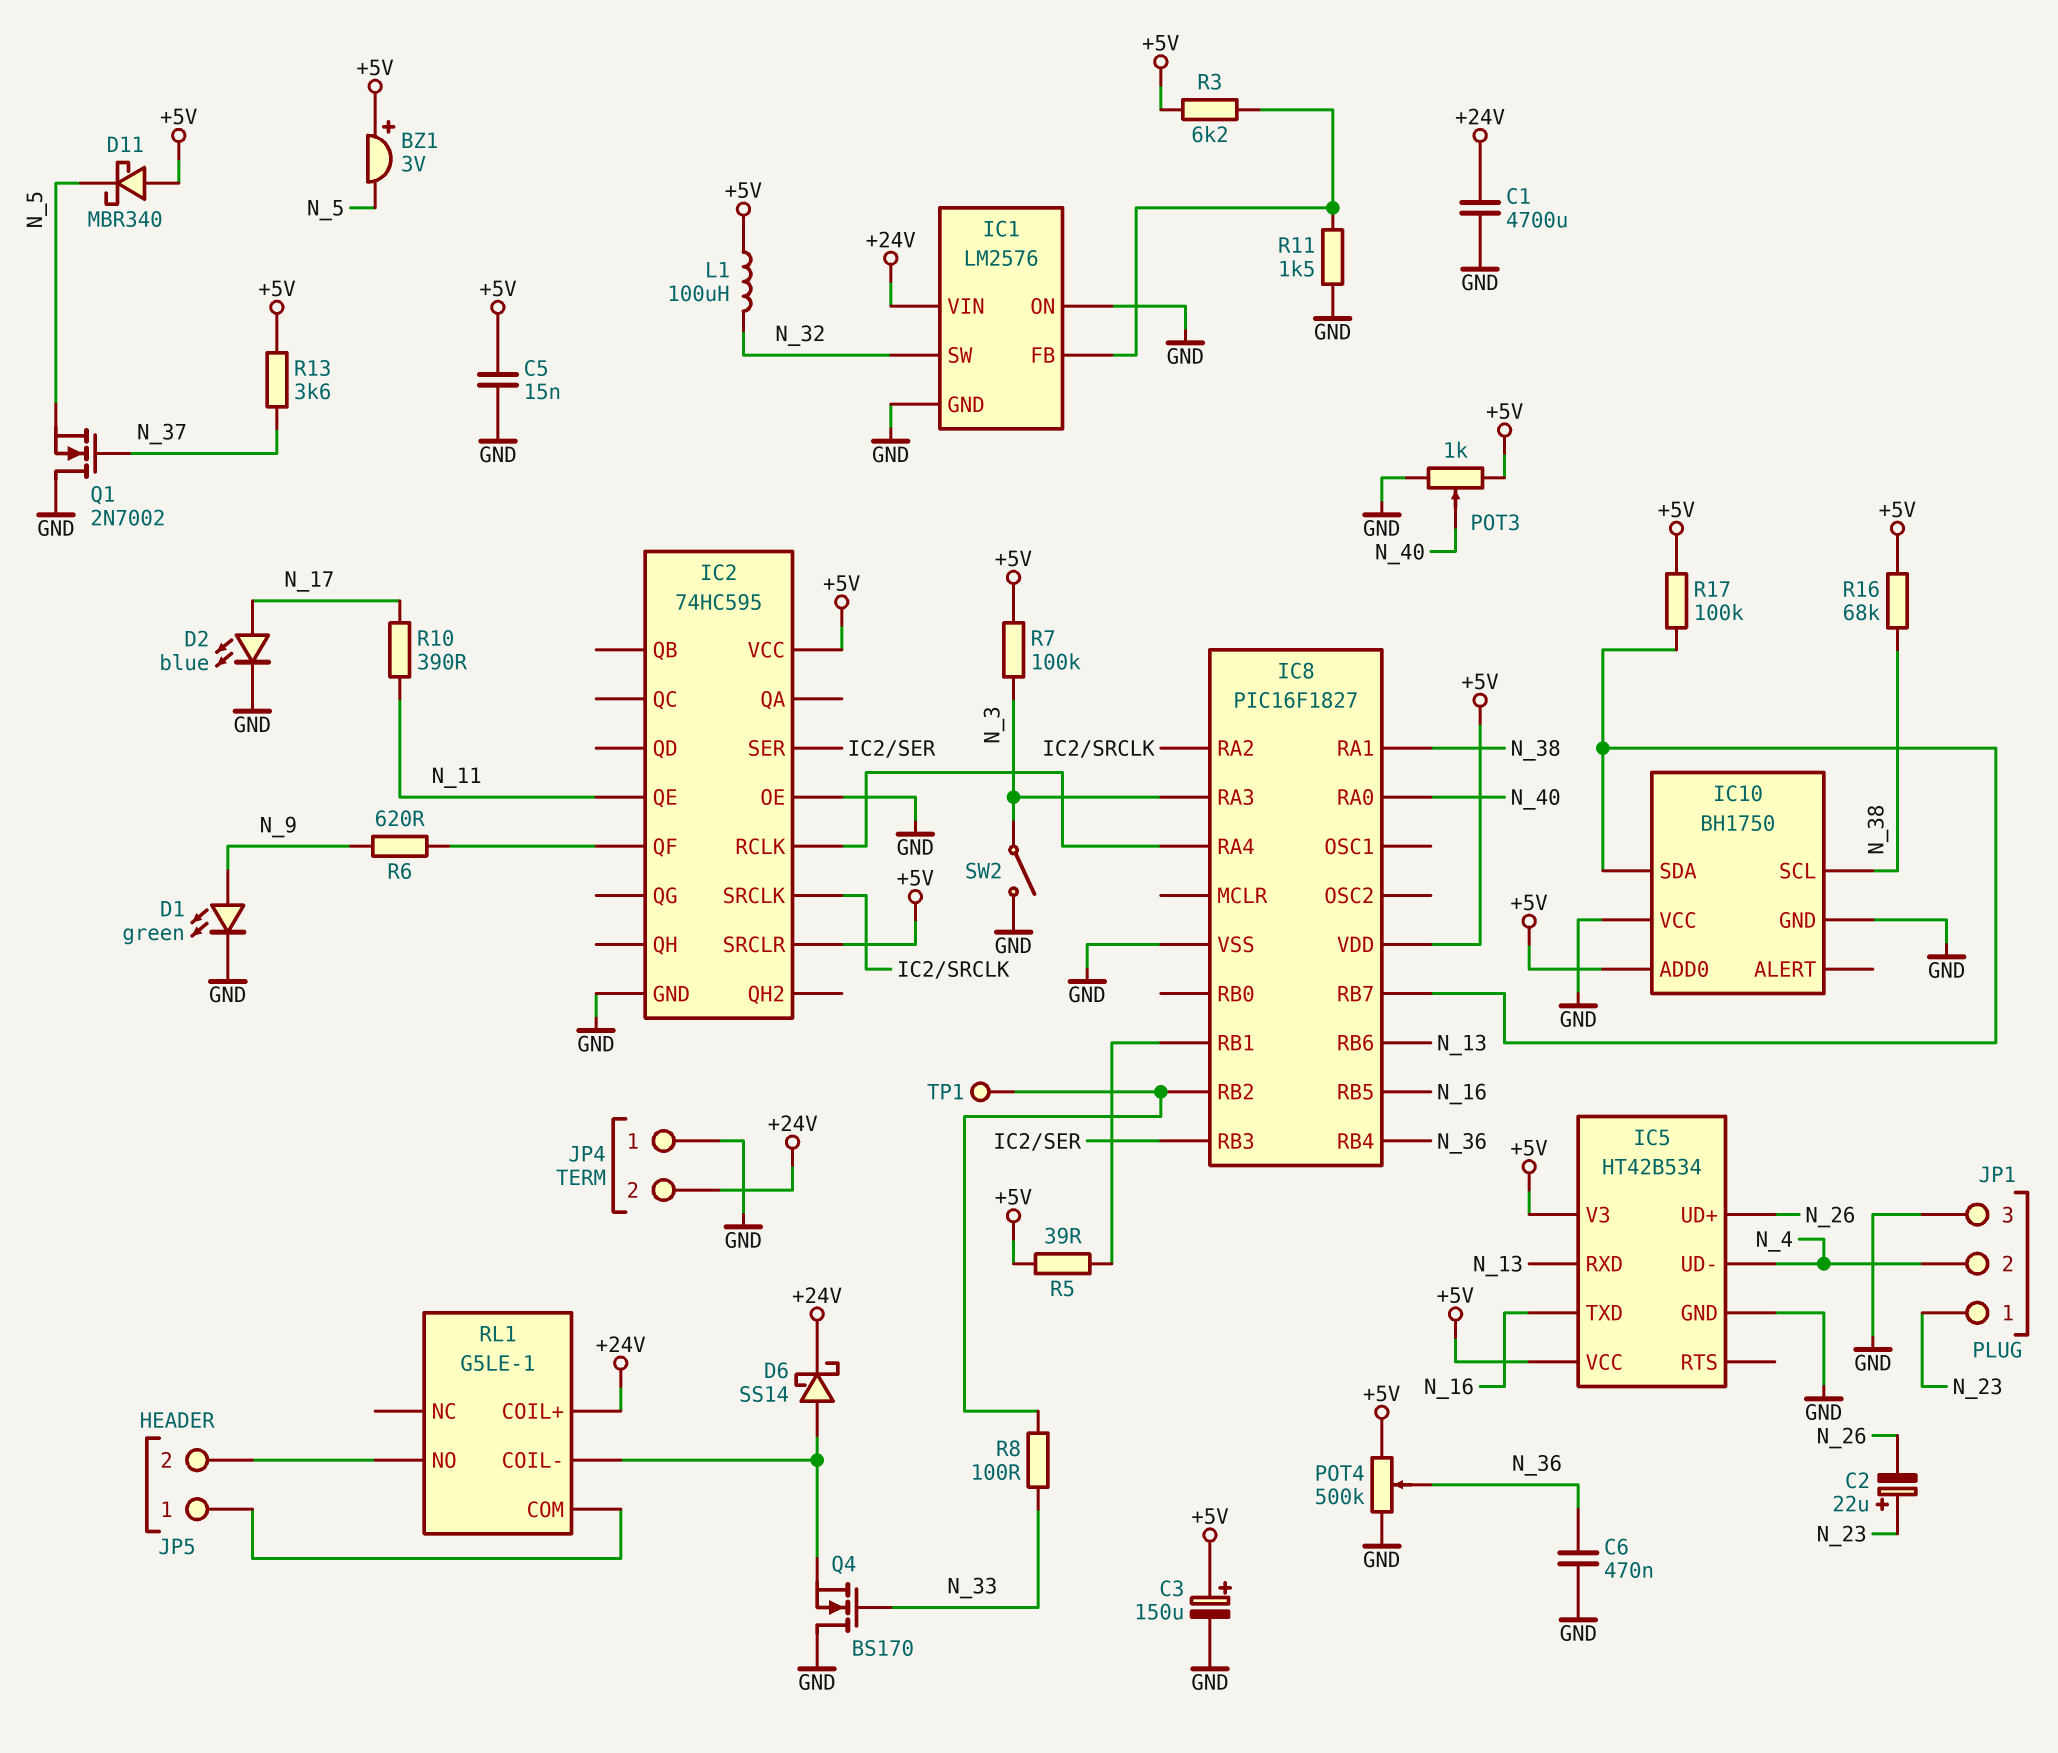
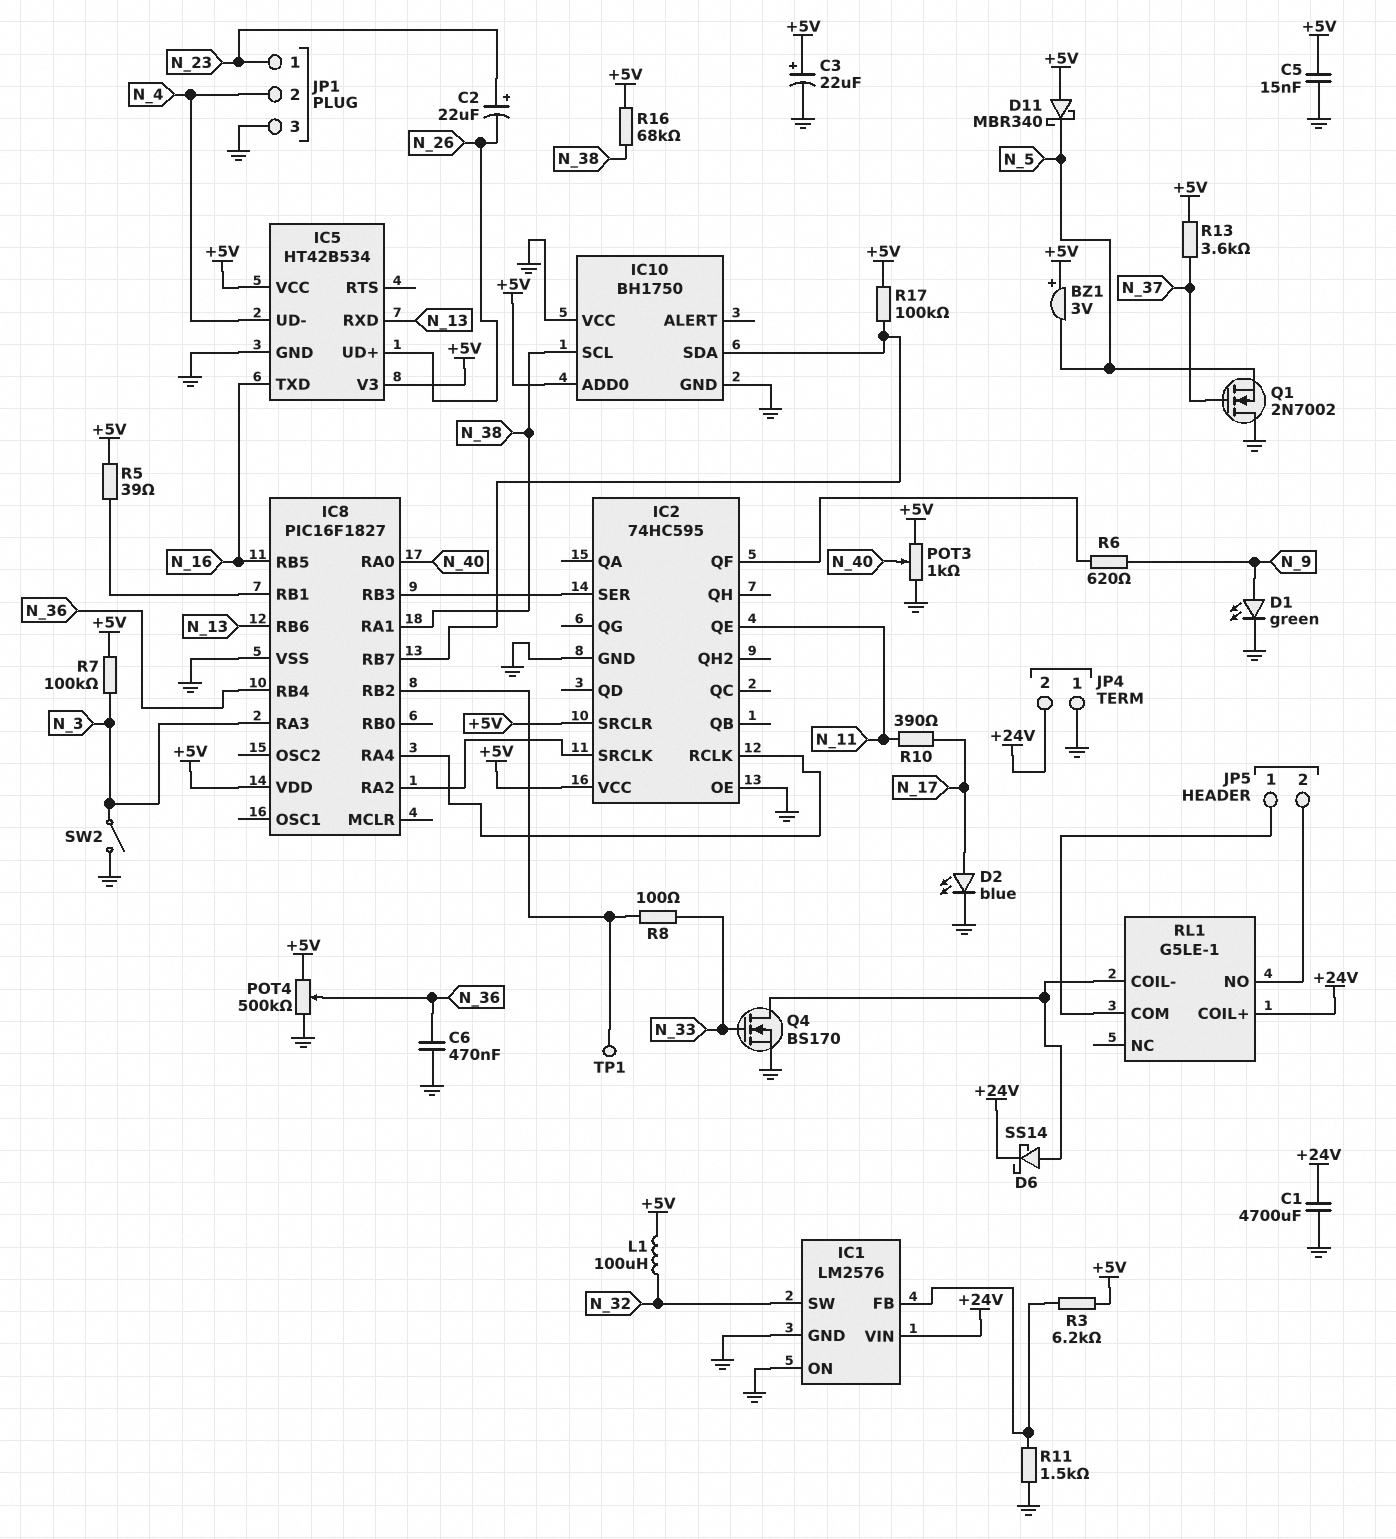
C3: 150uF (plus +5V, minus GND) -> 22uF (plus +5V, minus GND)
Q4: NMOS BS170 (G N_33, D GND, S RL1/COIL-) -> NMOS BS170 (G N_33, D RL1/COIL-, S GND)

